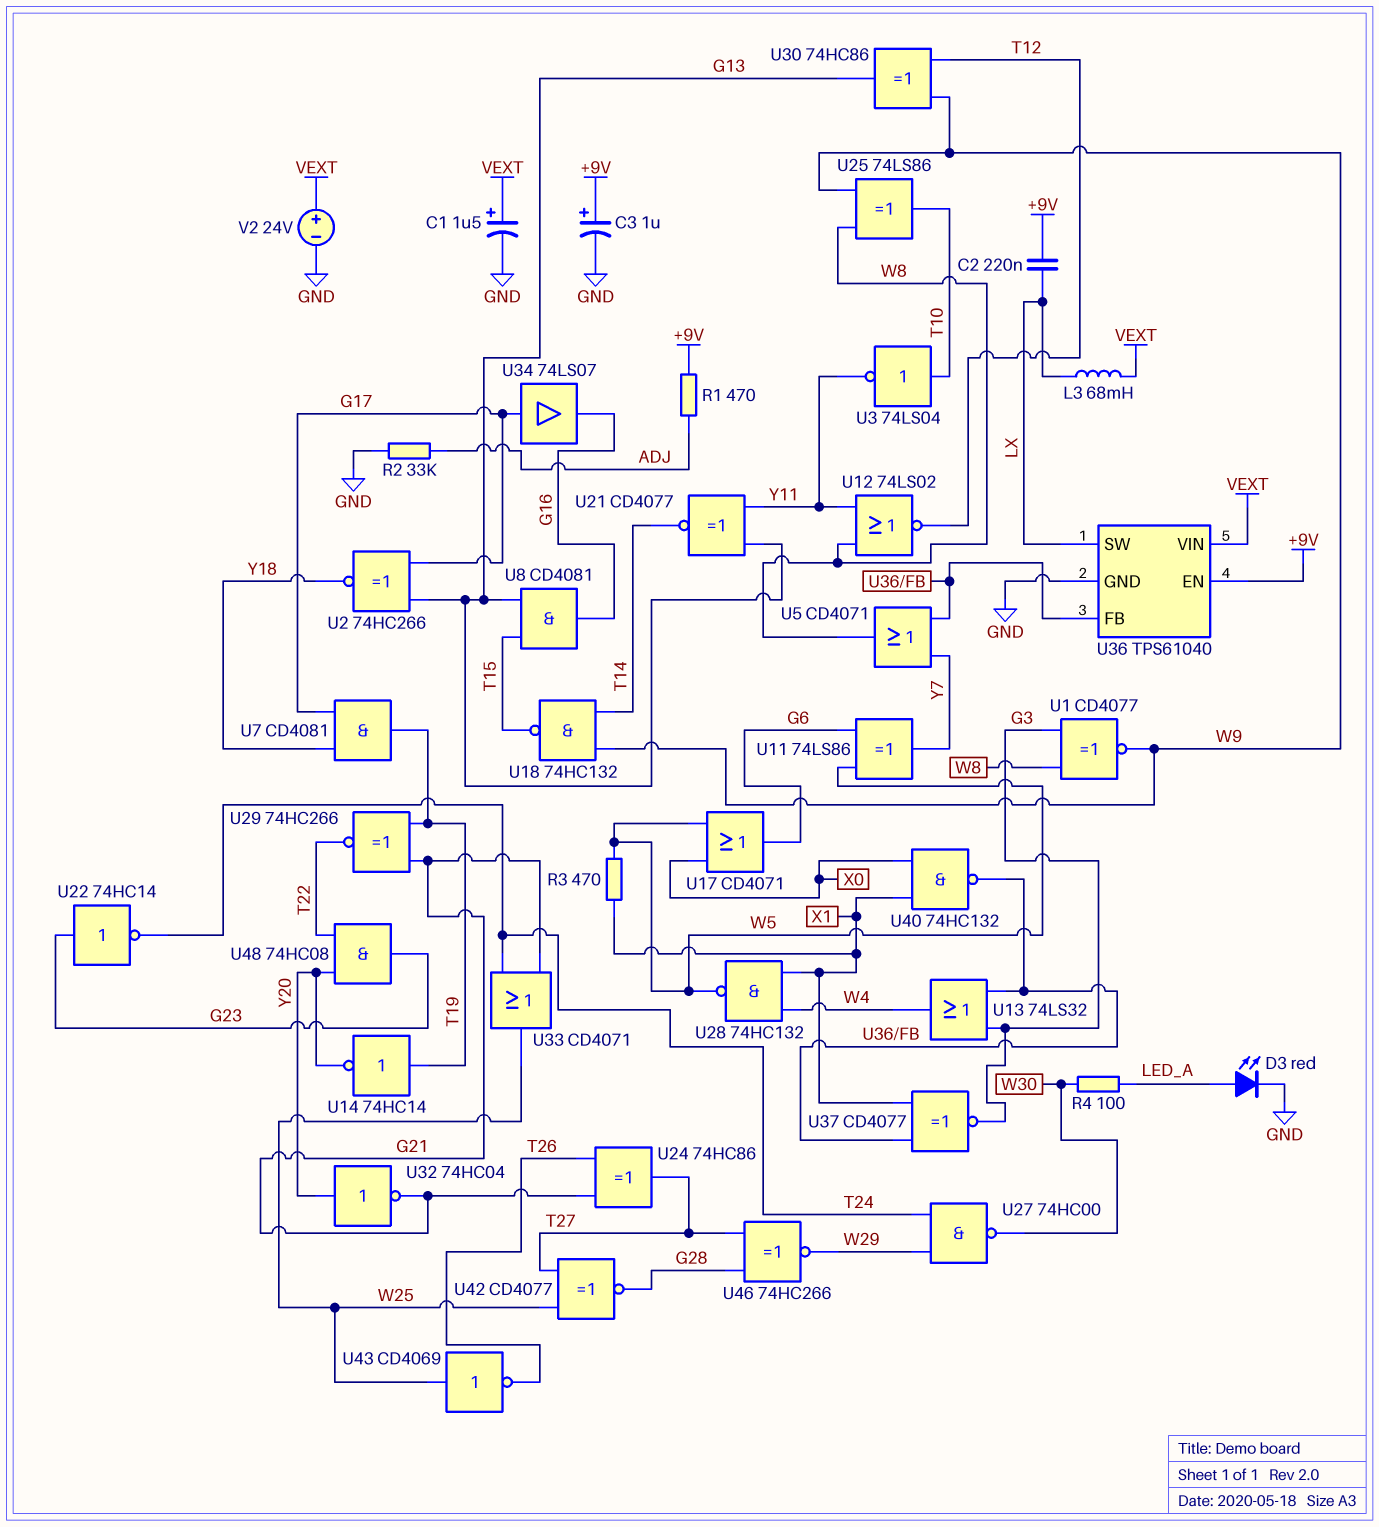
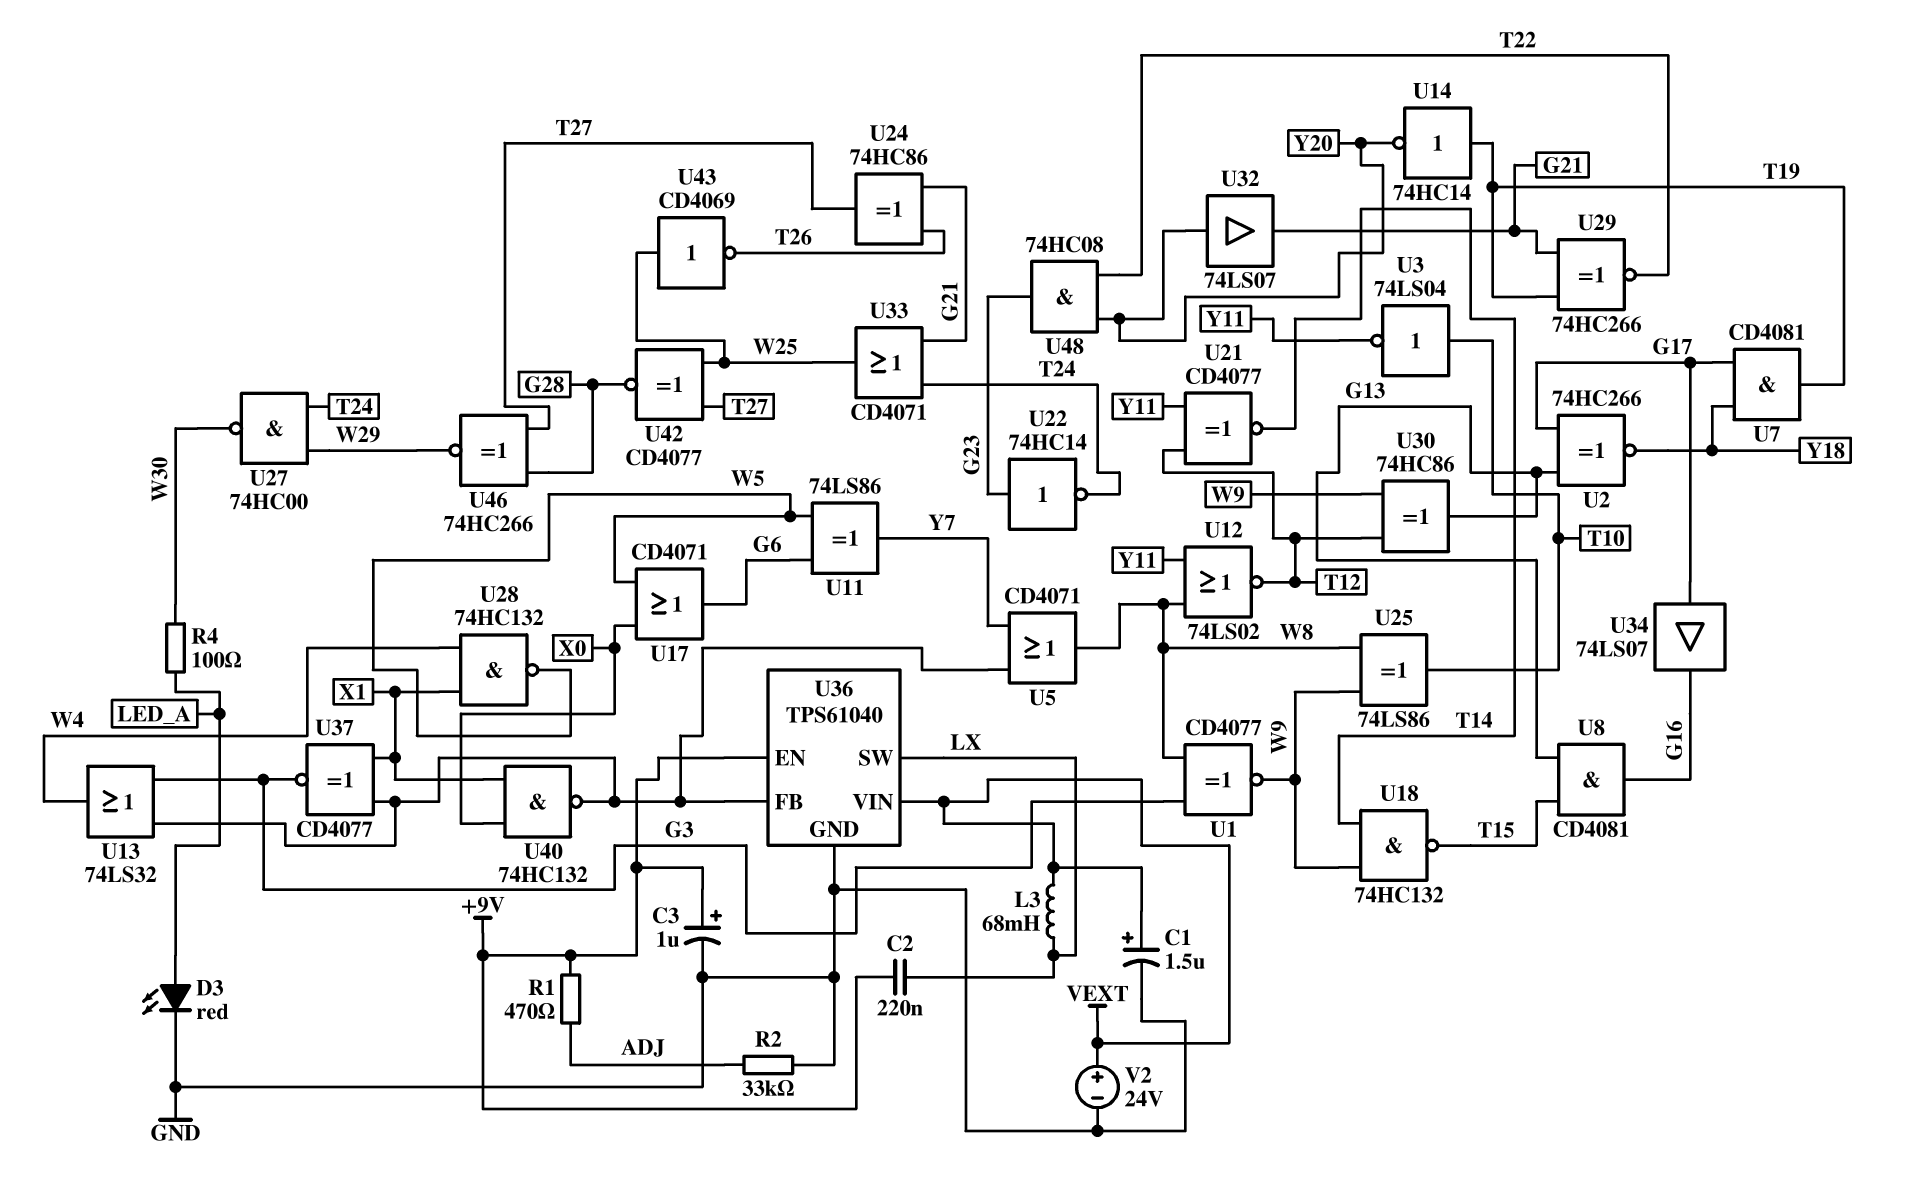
R3: 470 (W5, X1) -> none
U21: XNOR CD4077 (in G13, in Y11, out T14) -> XNOR CD4077 (in T12, in Y11, out T14)
U32: NOT 74HC04 (in Y20, out G21) -> buffer 74LS07 (in Y20, out G21)

